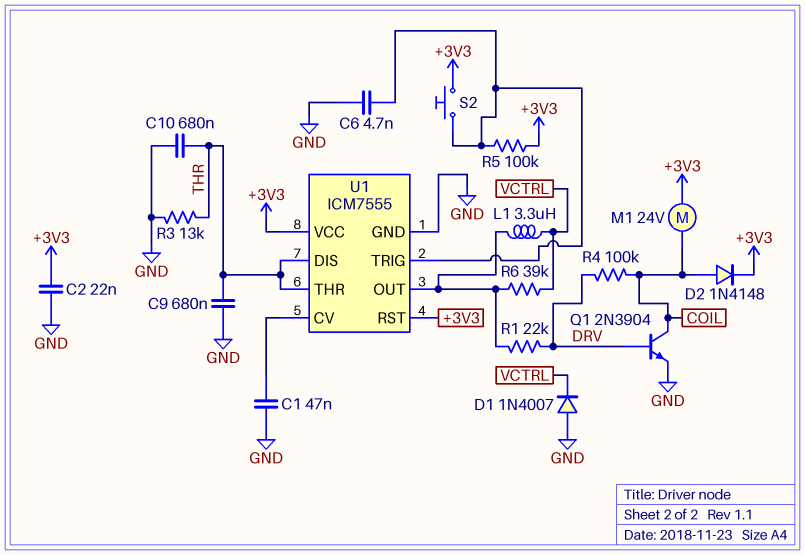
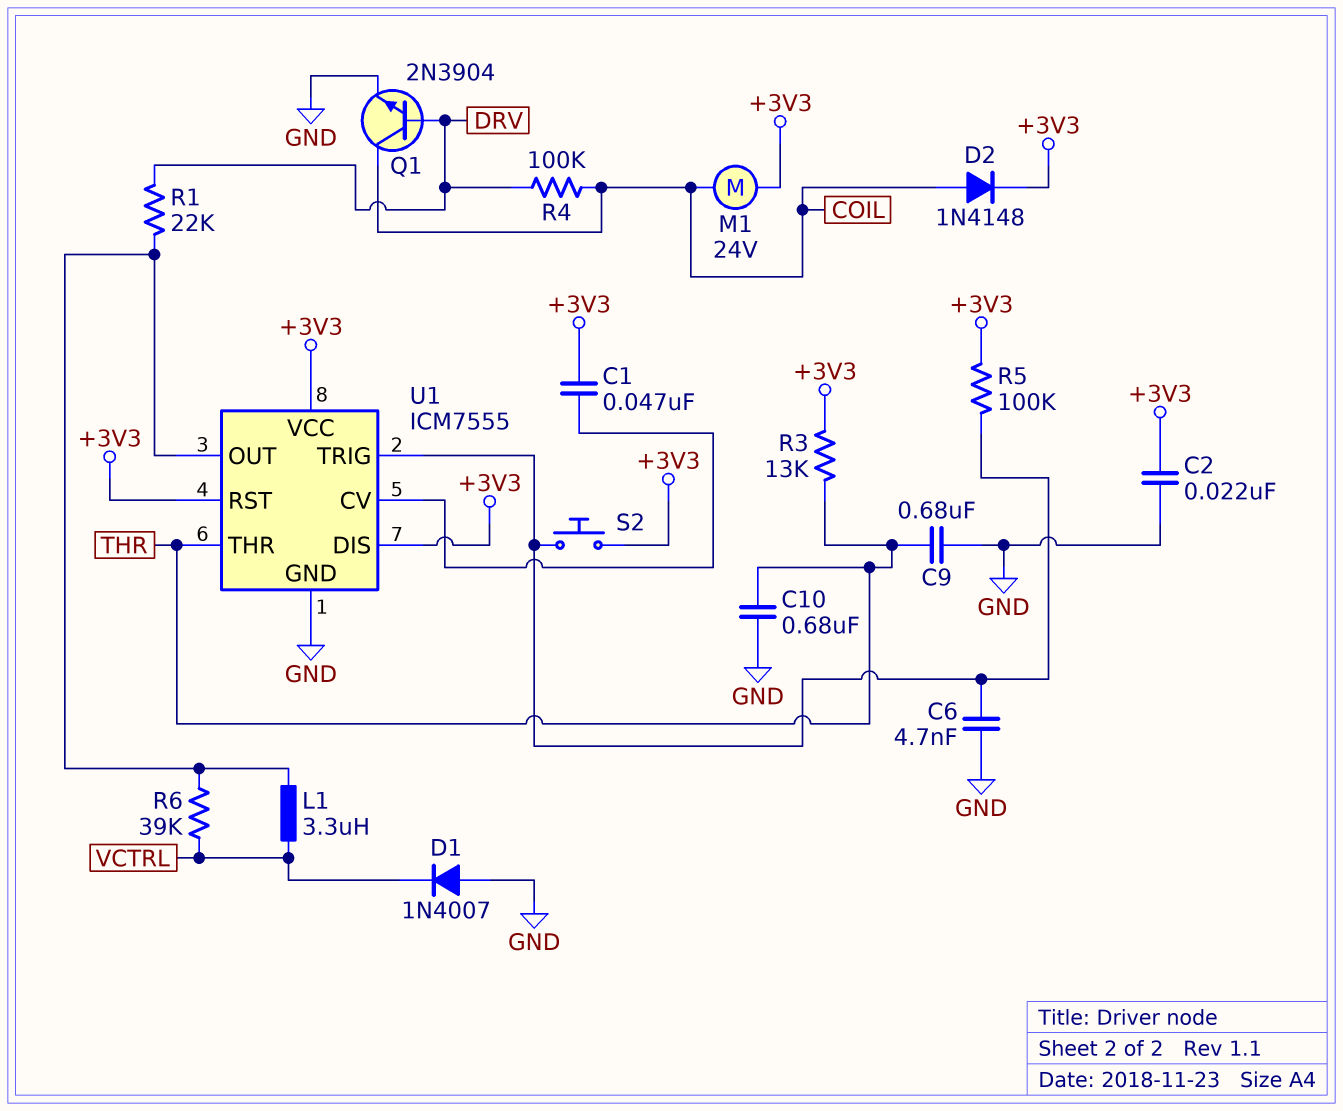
C1: 47nF (GND, U1/CV) -> 47nF (+3V3, U1/CV)
R3: 13k (GND, THR) -> 13k (+3V3, THR)
U1 pin DIS: THR -> +3V3

